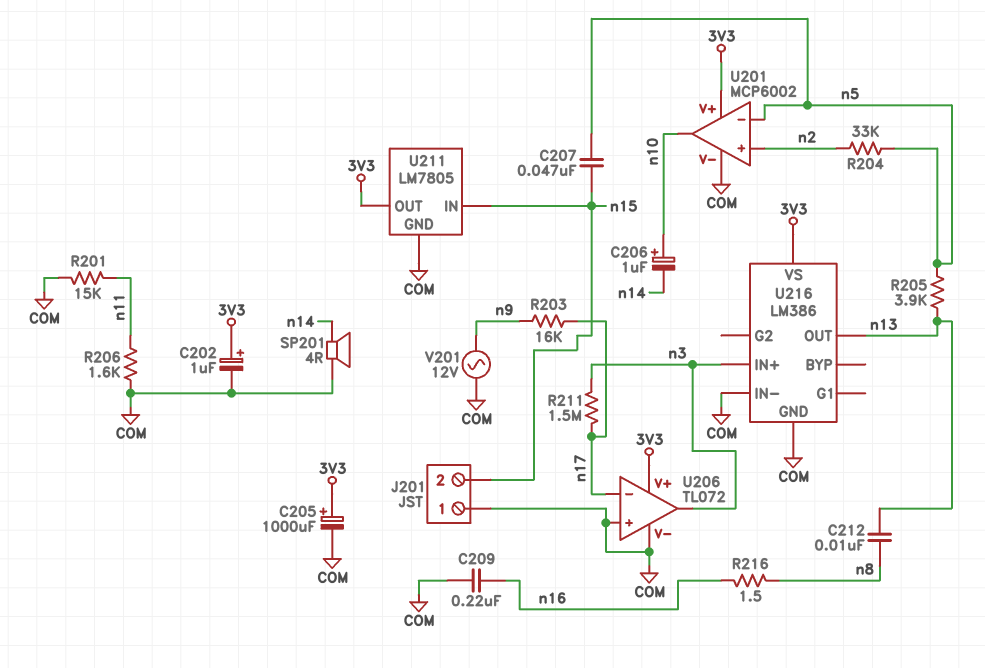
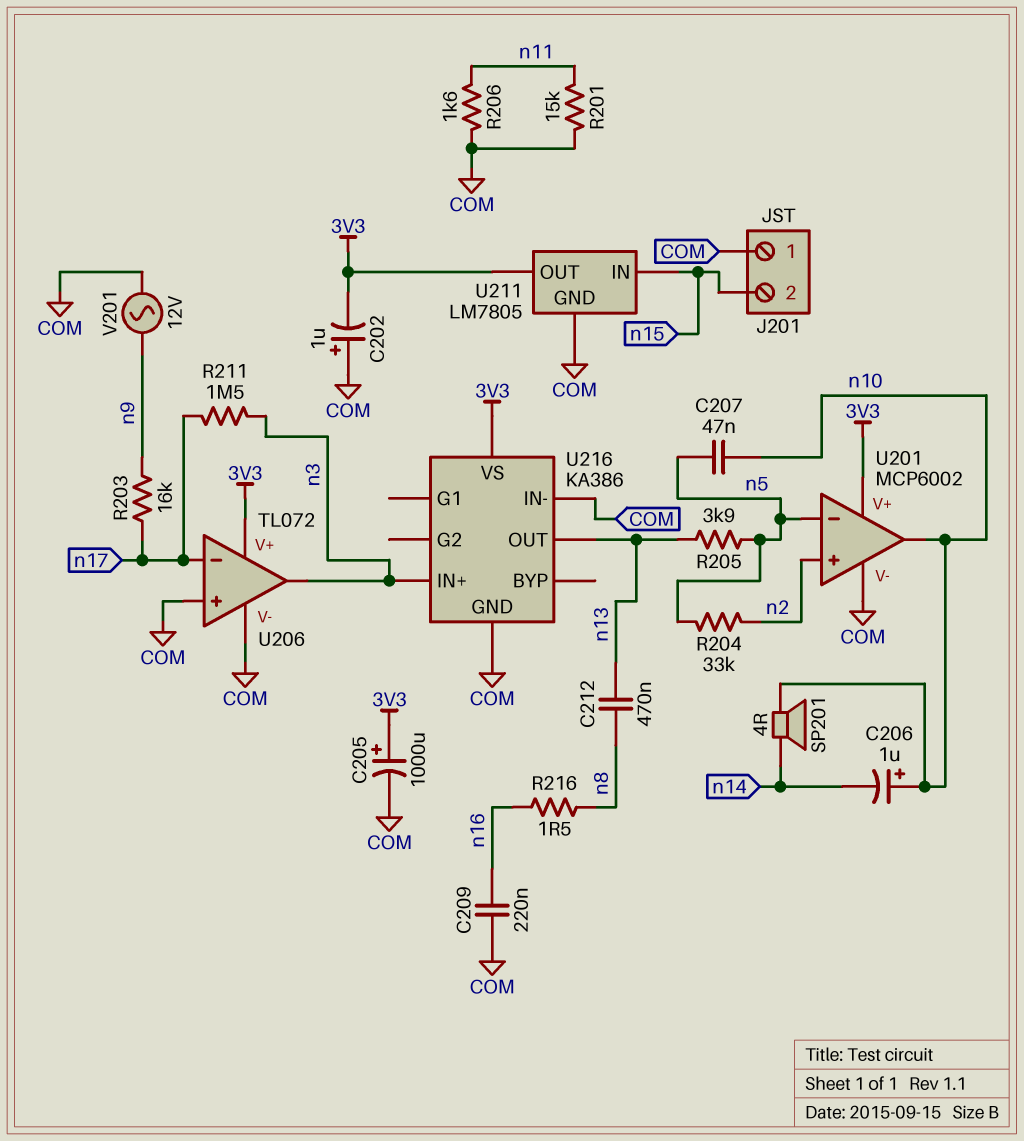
C202: 1uF (plus 3V3, minus COM) -> 1uF (plus COM, minus 3V3)
C207: 47nF (n5, n15) -> 47nF (n5, n10)
C212: 10nF (n8, n13) -> 470nF (n8, n13)
SP201: speaker 4R (COM, n14) -> speaker 4R (n10, n14)
U216: LM386 -> KA386

